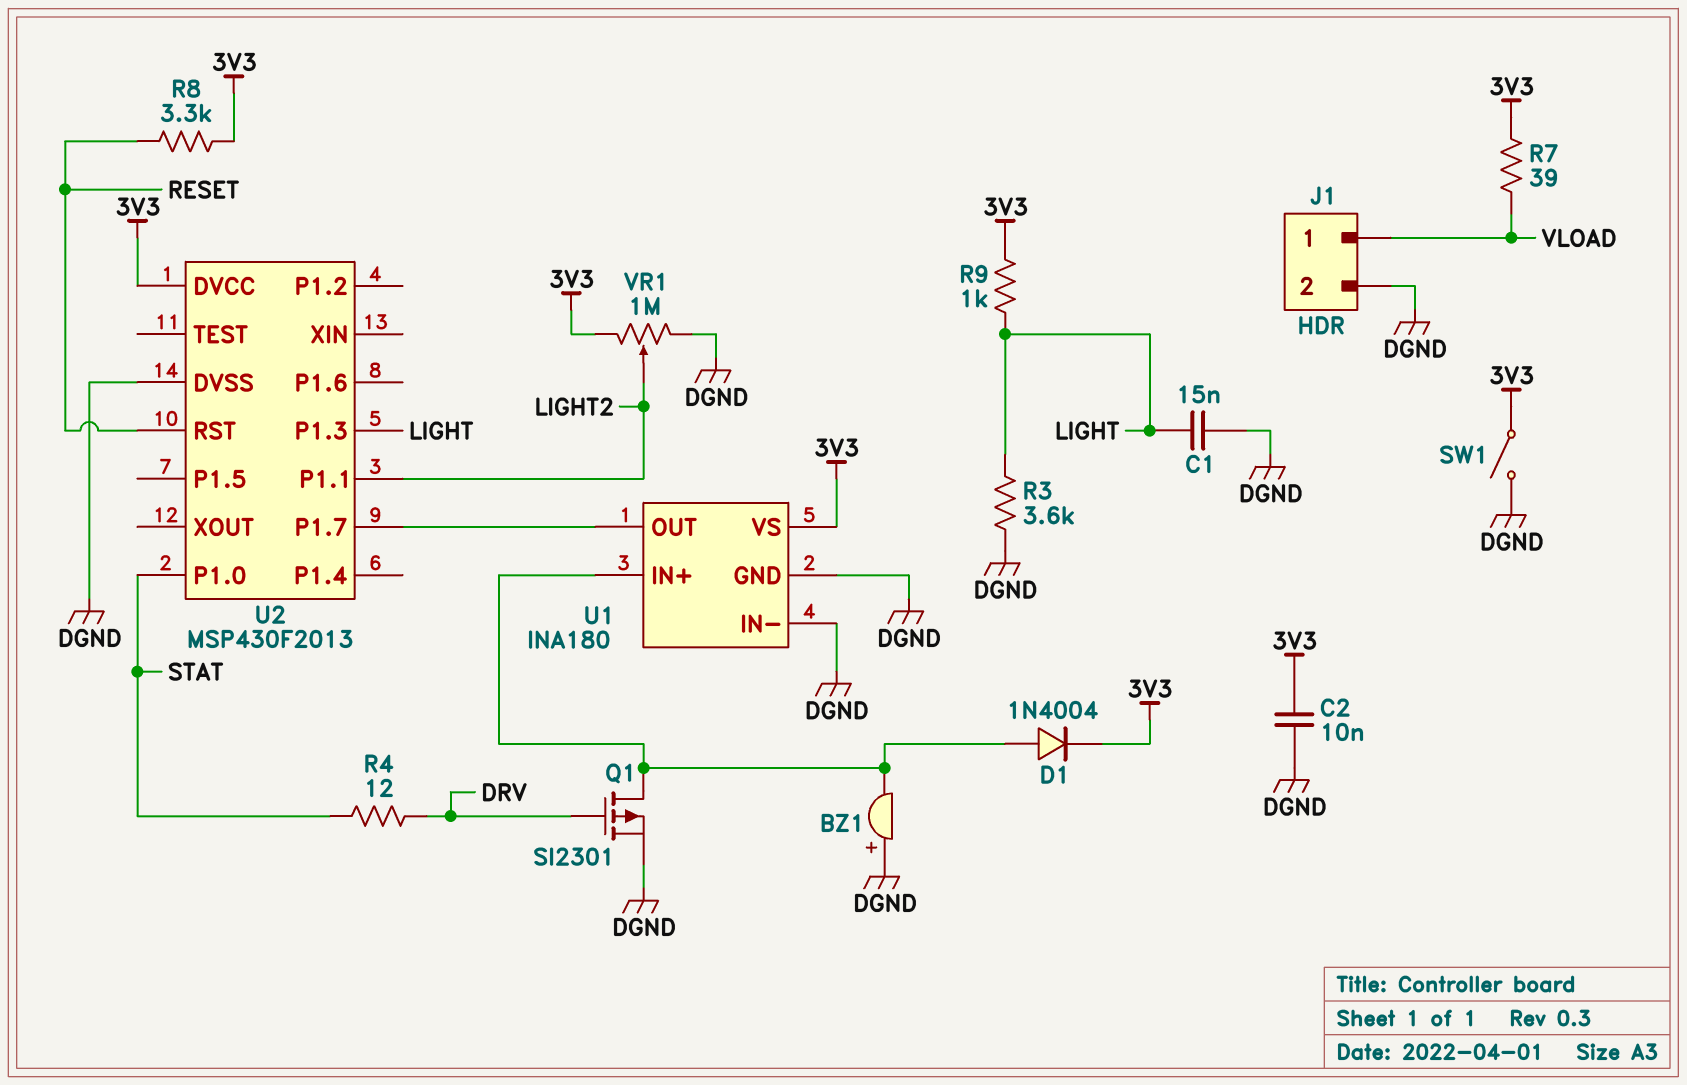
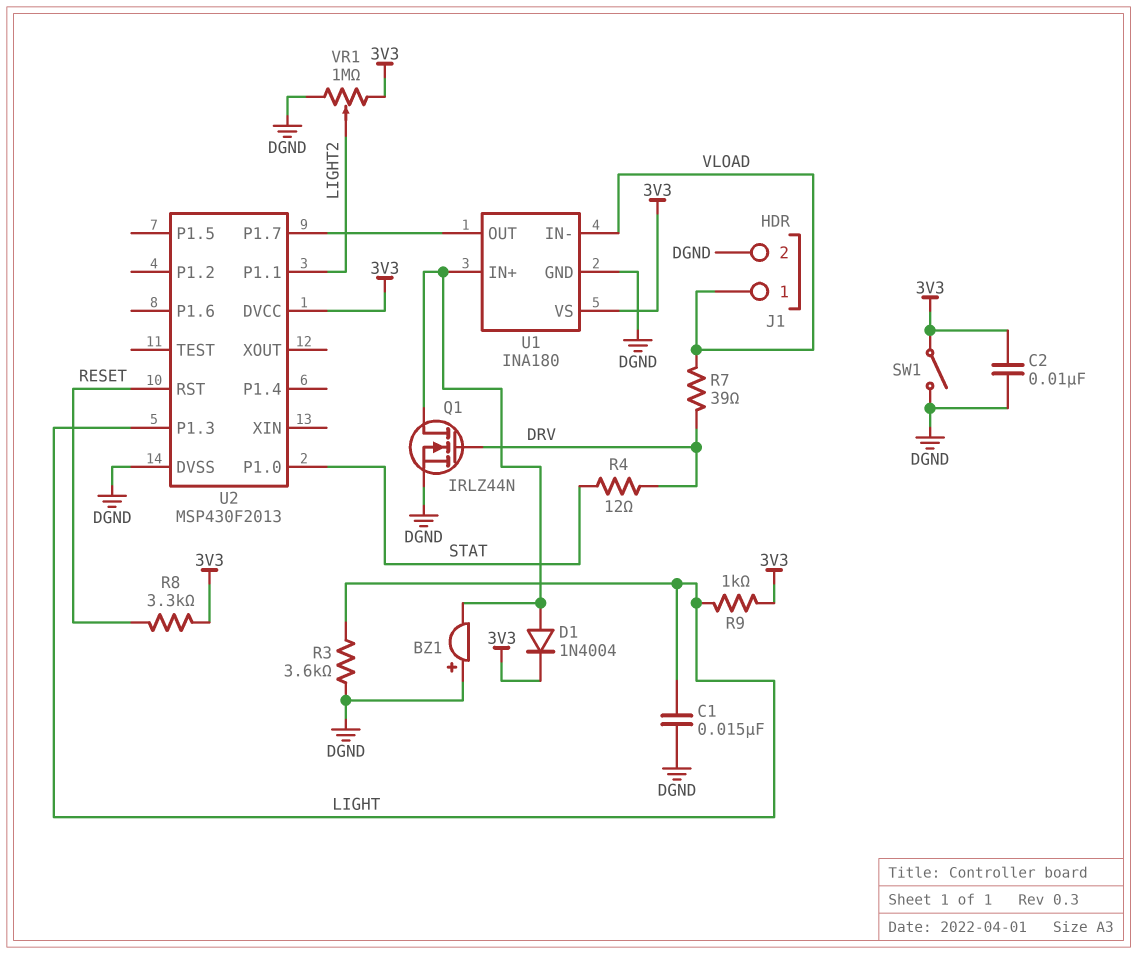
Q1: PMOS SI2301 (G DRV, D U1/IN+, S DGND) -> NMOS IRLZ44N (G DRV, D U1/IN+, S DGND)
R7: 39 (3V3, VLOAD) -> 39 (DRV, VLOAD)
U1 pin IN-: DGND -> VLOAD

